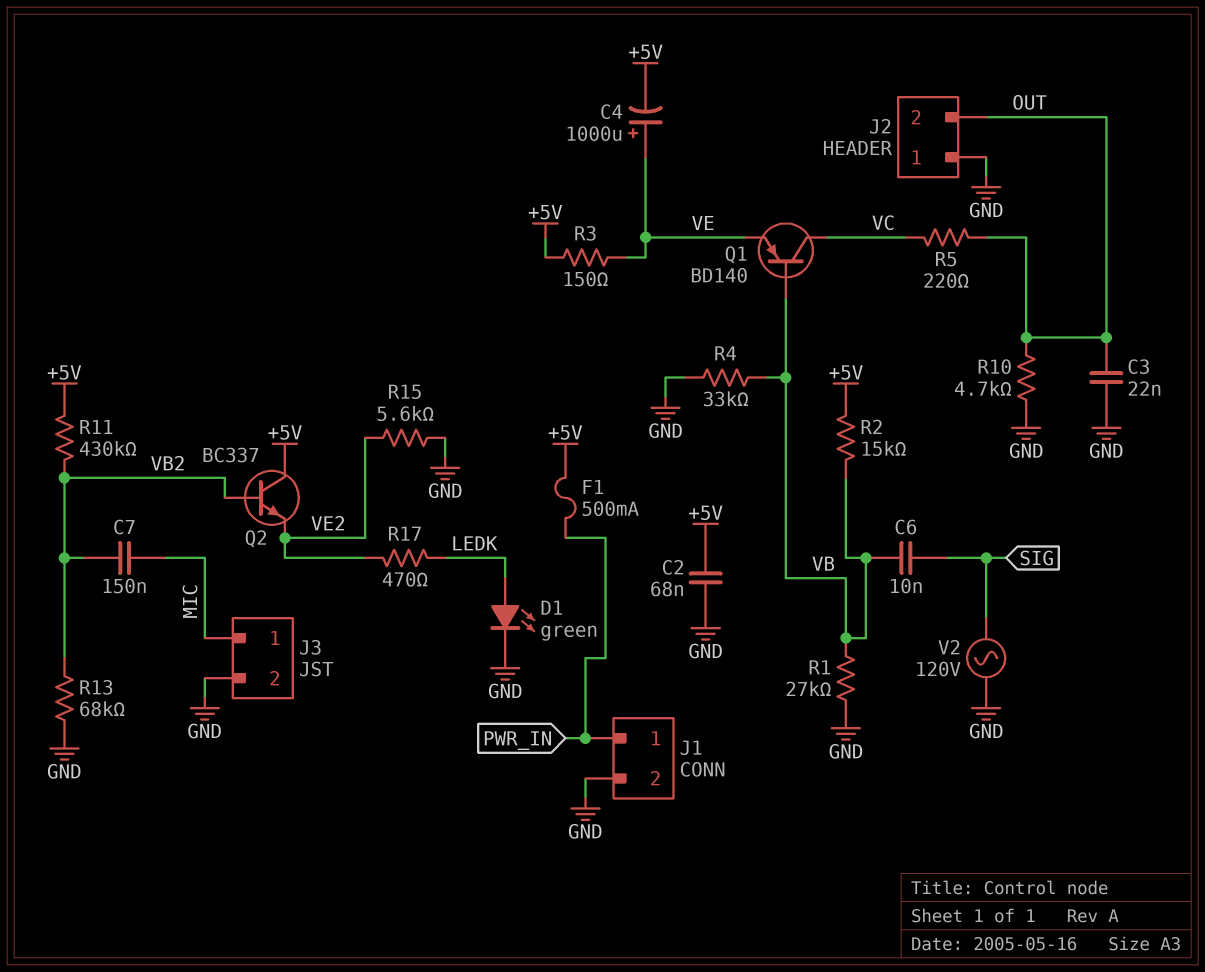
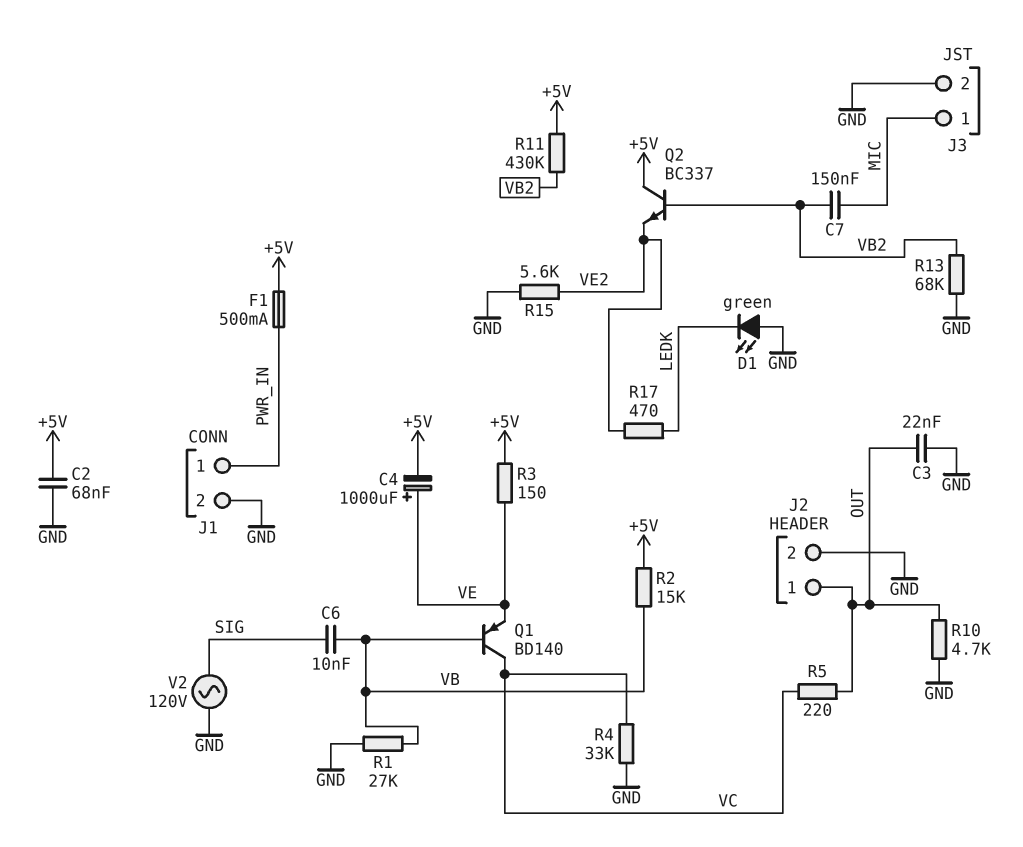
D1: LED green (A LEDK, K GND) -> LED green (A GND, K LEDK)
J2 pin 1: GND -> OUT
J2 pin 2: OUT -> GND
R4: 33k (GND, VB) -> 33k (GND, VC)

